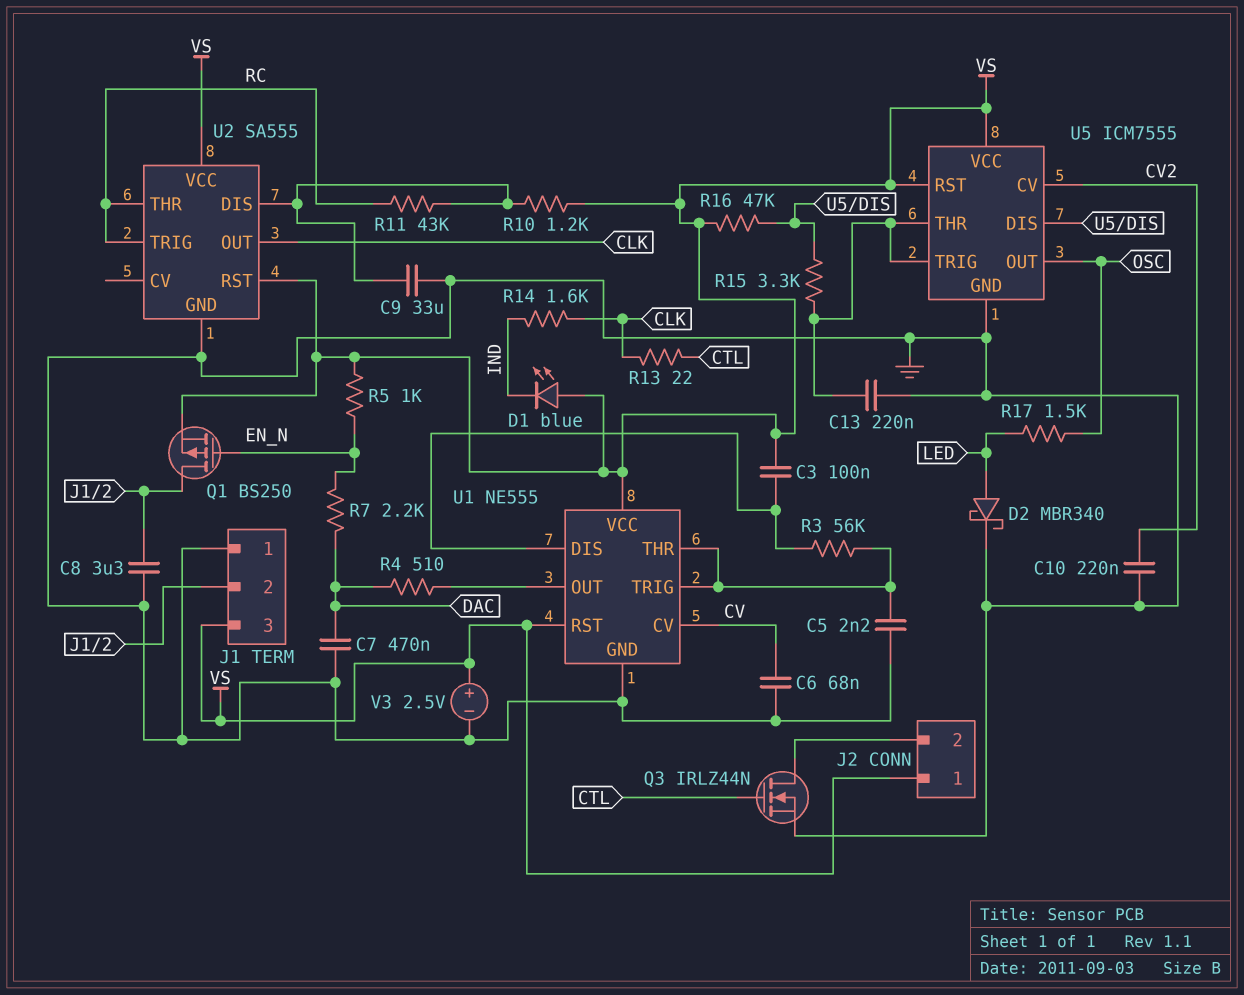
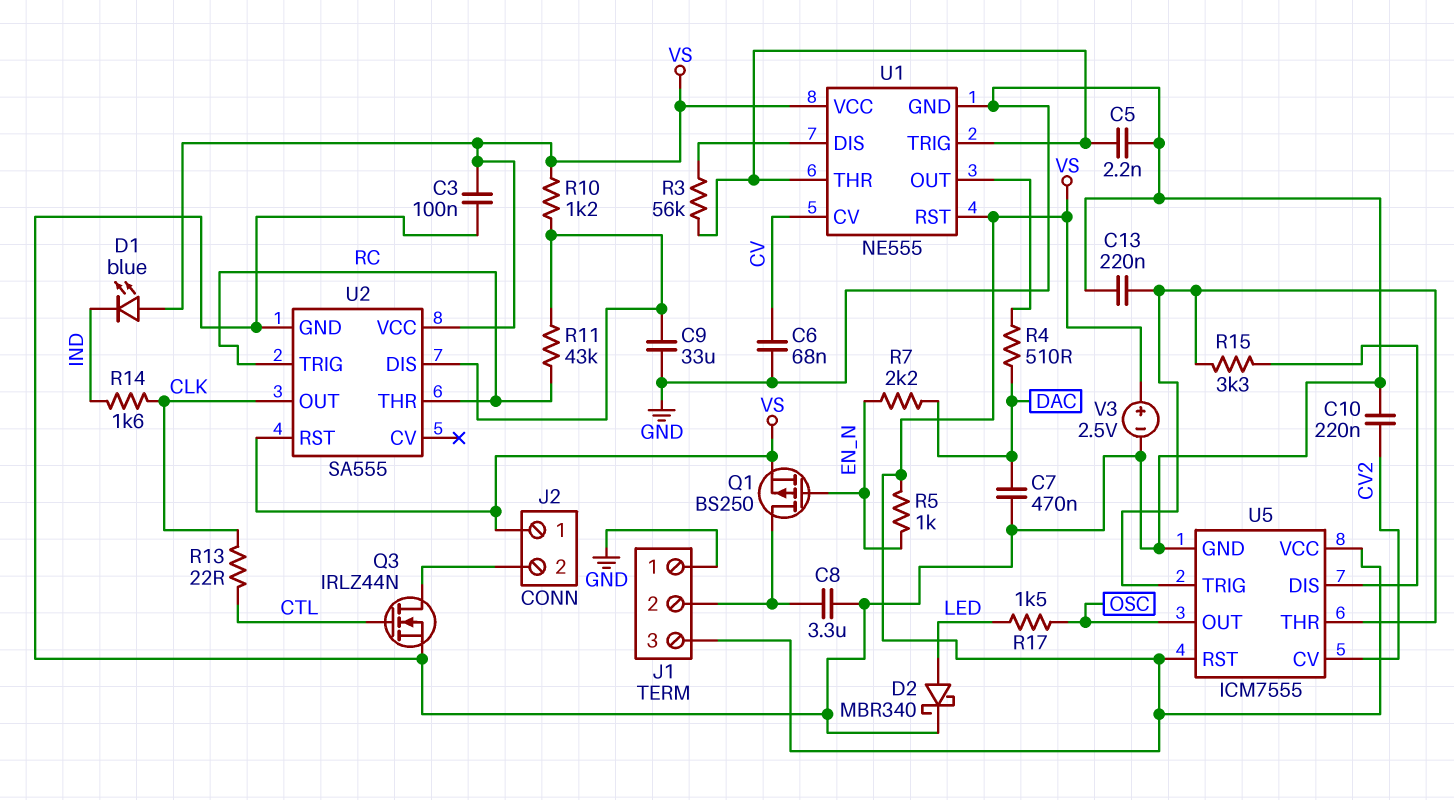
C3: 100nF (U1/DIS, VS) -> 100nF (GND, VS)
R16: 47k (U5/DIS, VS) -> none

